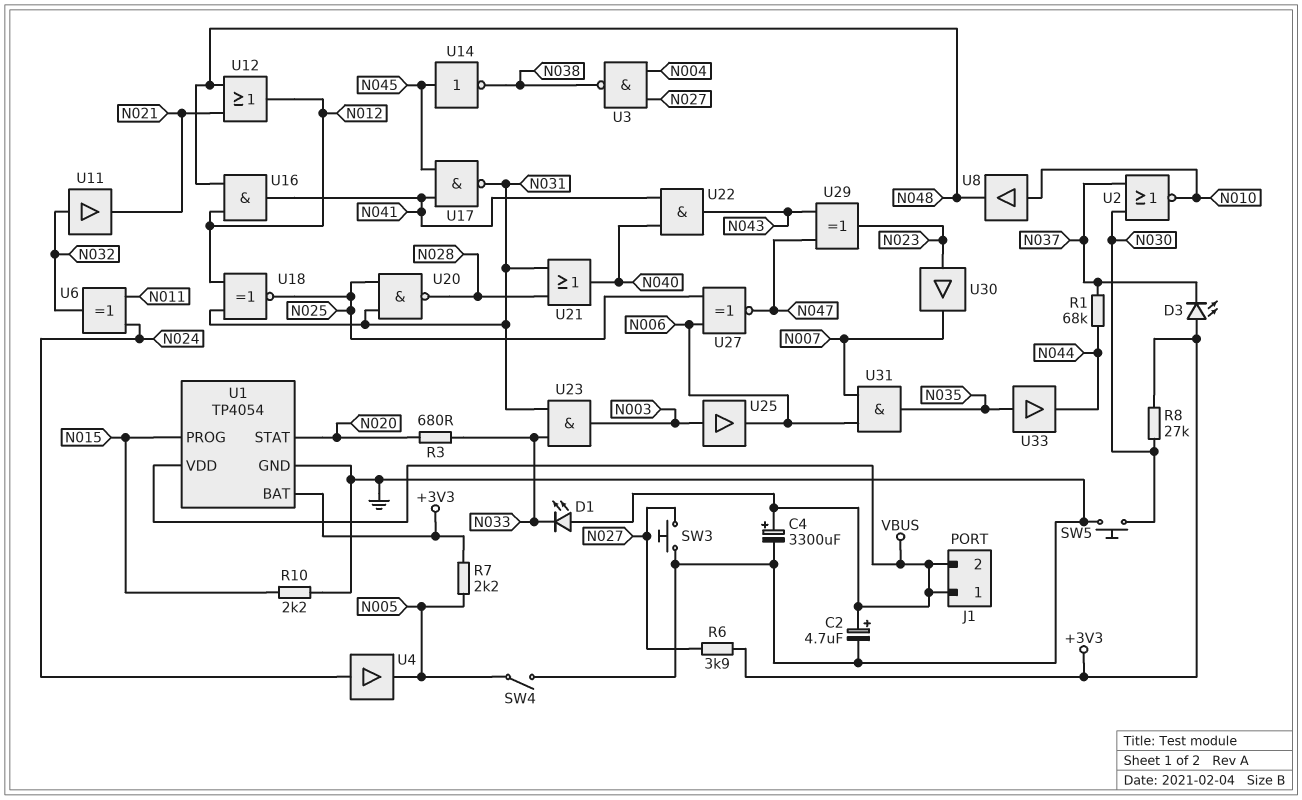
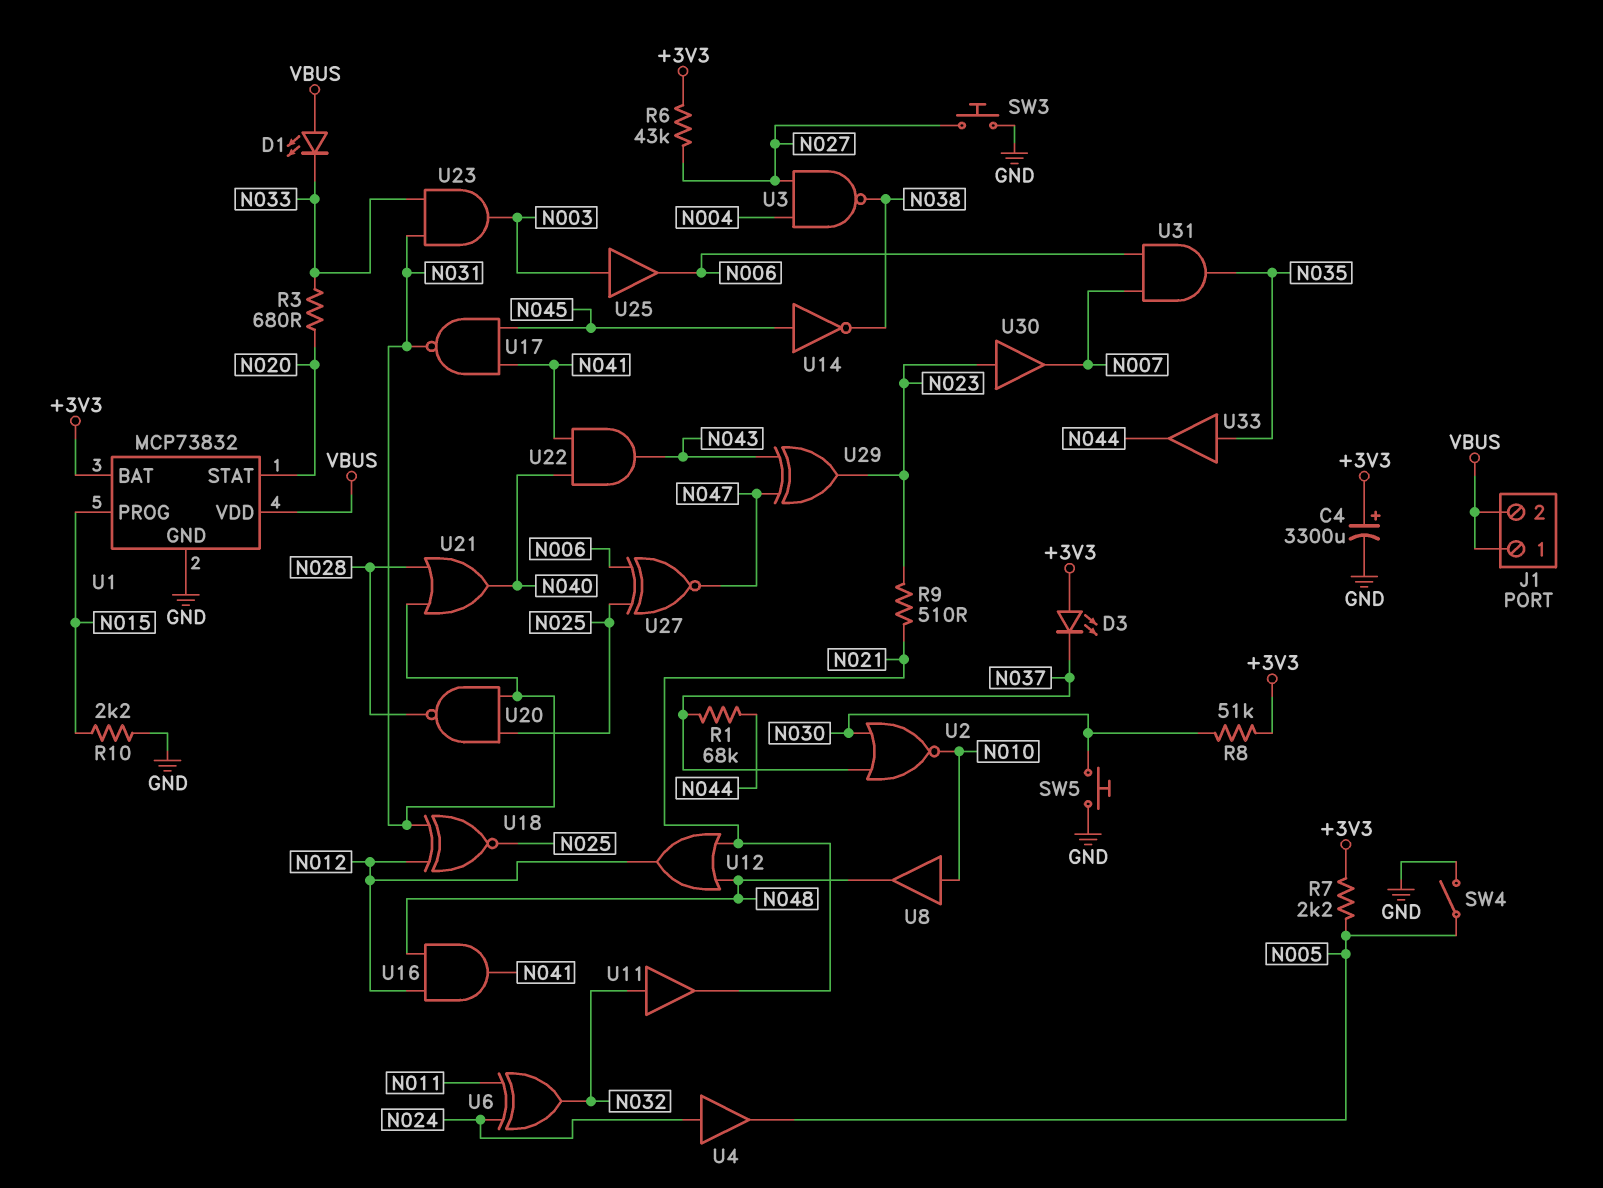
C2: 4.7uF (plus VBUS, minus GND) -> none
C4: 3300uF (plus VBUS, minus GND) -> 3300uF (plus +3V3, minus GND)
R6: 3.9k (+3V3, N027) -> 43k (+3V3, N027)
R8: 27k (+3V3, N030) -> 51k (+3V3, N030)
R9: none -> 510 (N021, N023)
U1: TP4054 -> MCP73832

